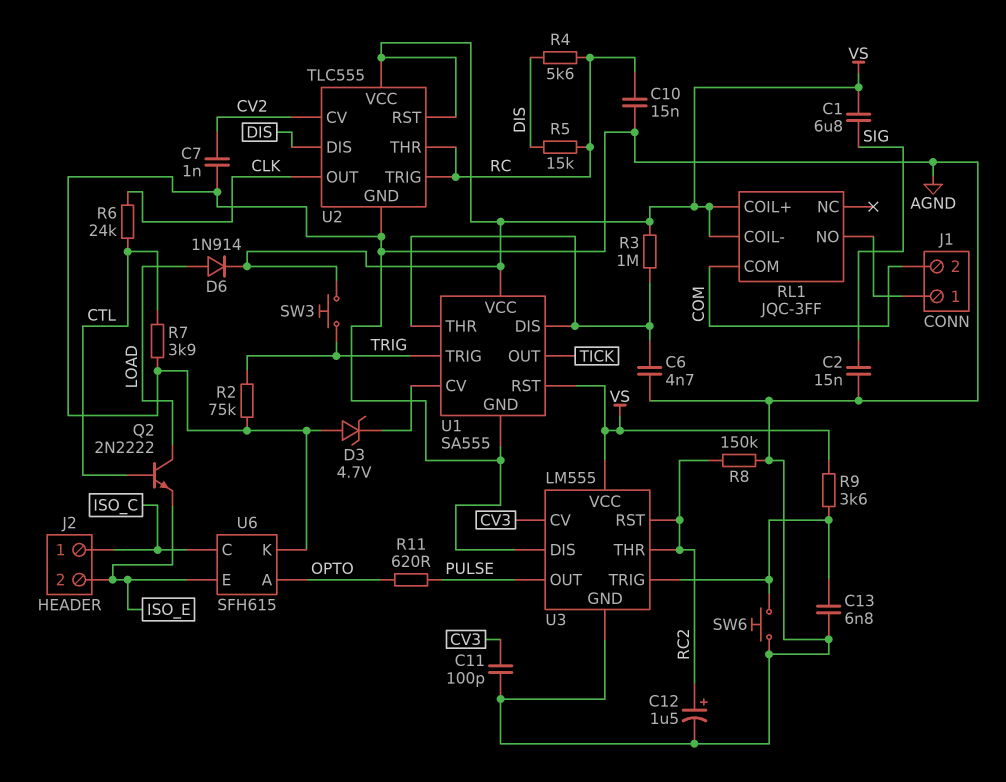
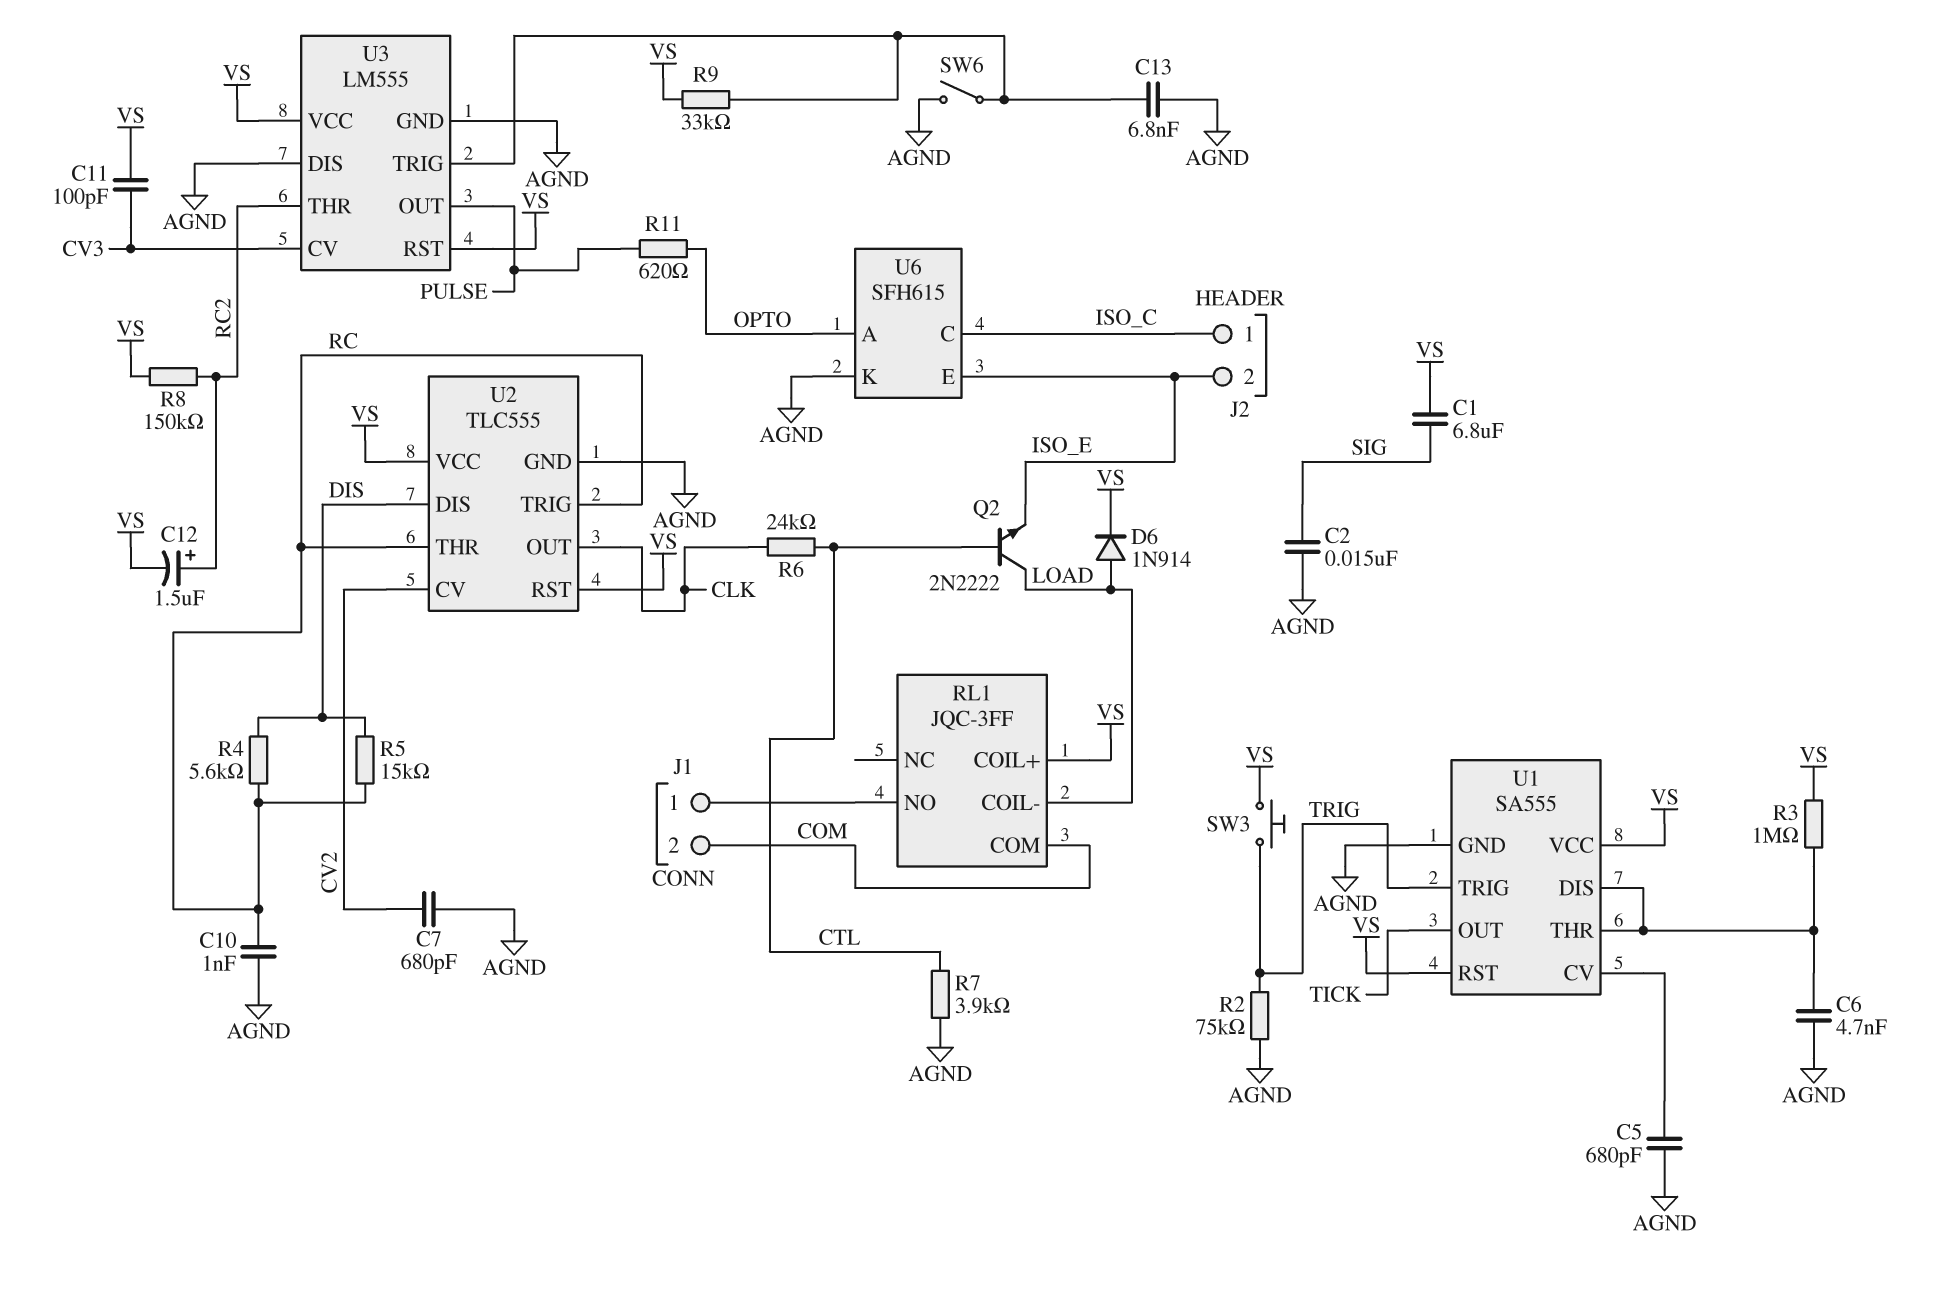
C5: none -> 680pF (AGND, U1/CV)
C7: 1nF (AGND, CV2) -> 680pF (AGND, CV2)
C10: 15nF (AGND, RC) -> 1nF (AGND, RC)
C11: 100pF (AGND, CV3) -> 100pF (CV3, VS)
C12: 1.5uF (plus RC2, minus AGND) -> 1.5uF (plus RC2, minus VS)
D3: zener 4.7V (A AGND, K U1/CV) -> none
R8: 150k (AGND, RC2) -> 150k (RC2, VS)
R9: 3.6k (U3/TRIG, VS) -> 33k (U3/TRIG, VS)
RL1 pin COIL-: VS -> LOAD
SW6: button (AGND, U3/TRIG) -> switch (AGND, U3/TRIG)
U3 pin RST: RC2 -> VS

